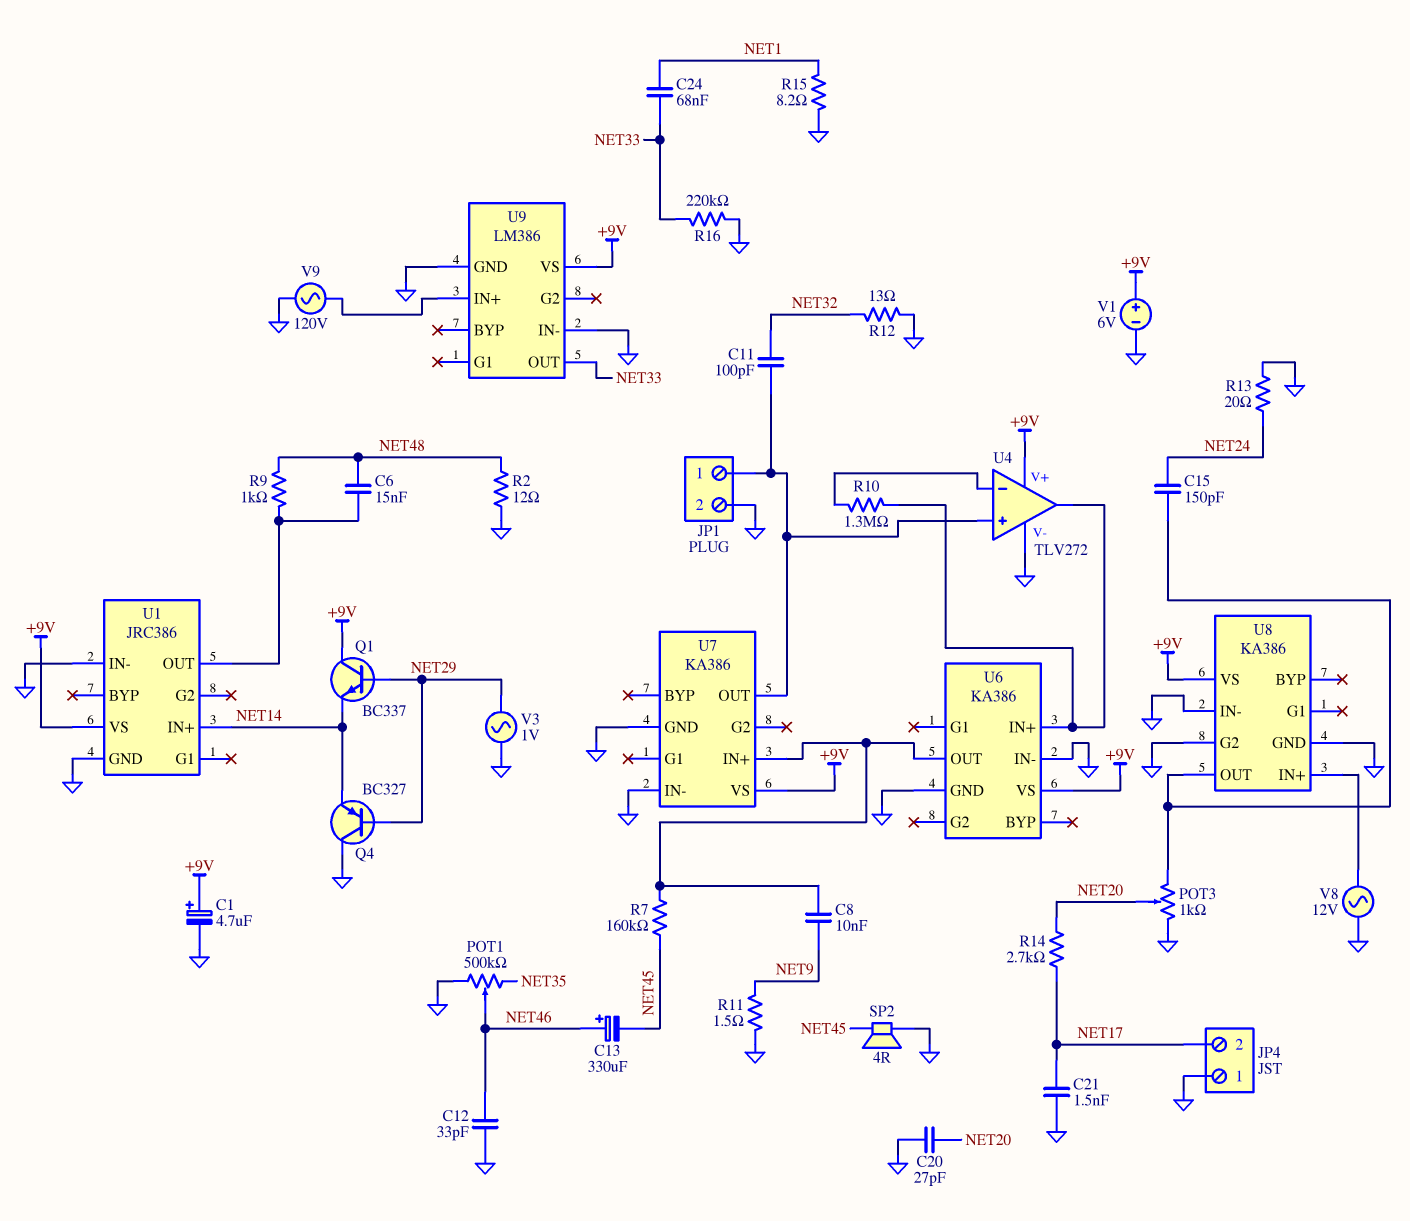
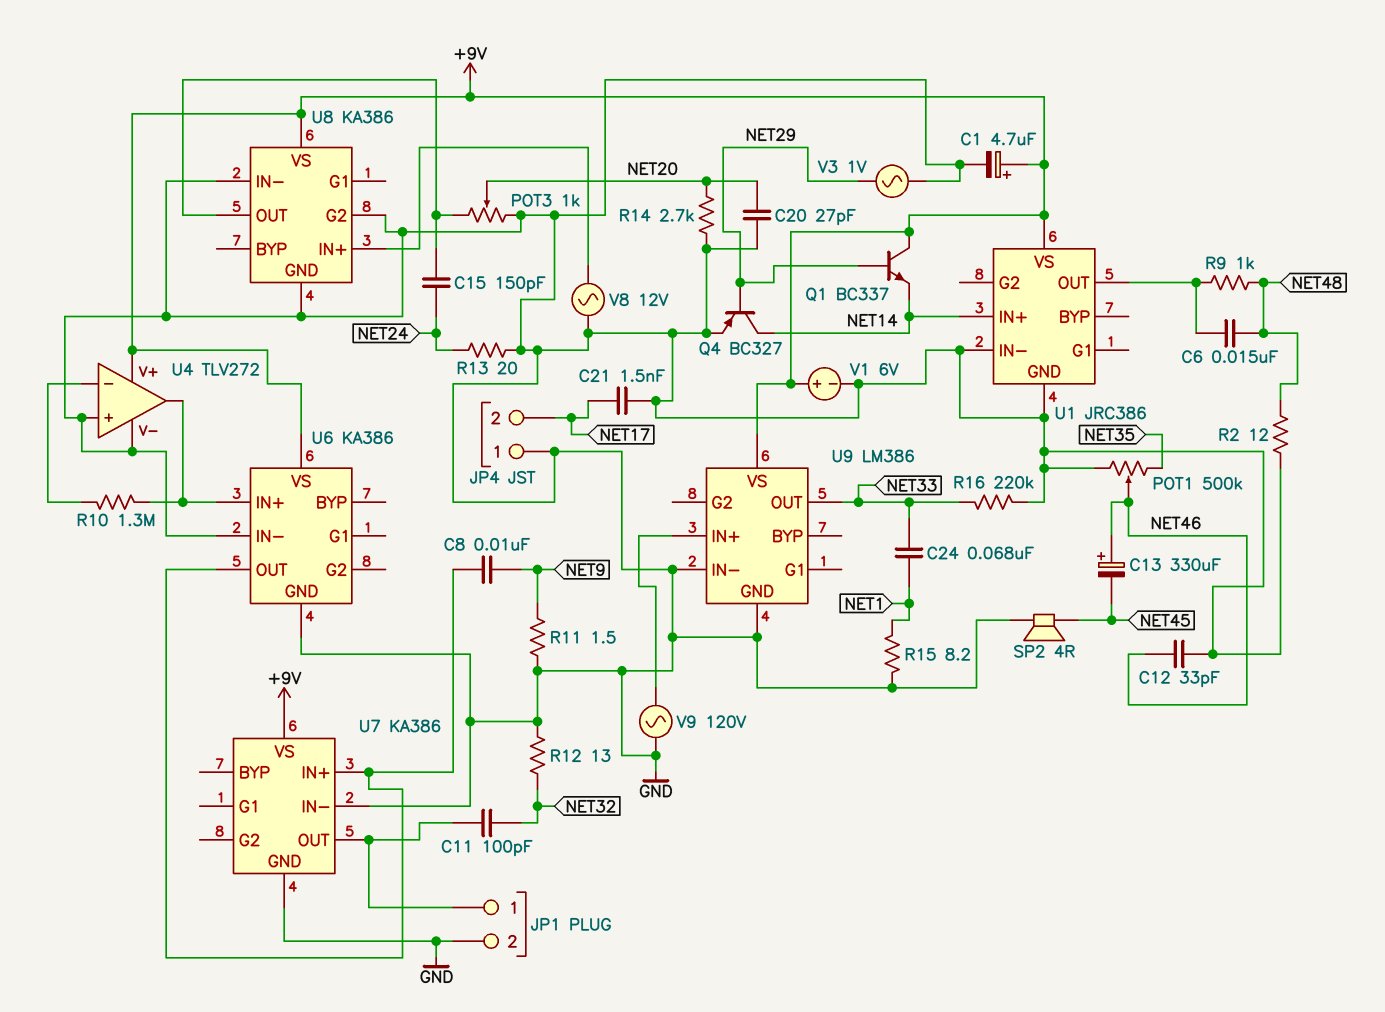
Q4: PNP BC327 (B NET29, C GND, E NET14) -> PNP BC327 (B NET29, C NET14, E GND)
R7: 160k (NET45, U6/OUT) -> none
R14: 2.7k (NET17, NET20) -> 2.7k (GND, NET20)
U4 pin in+: JP1/1 -> GND

